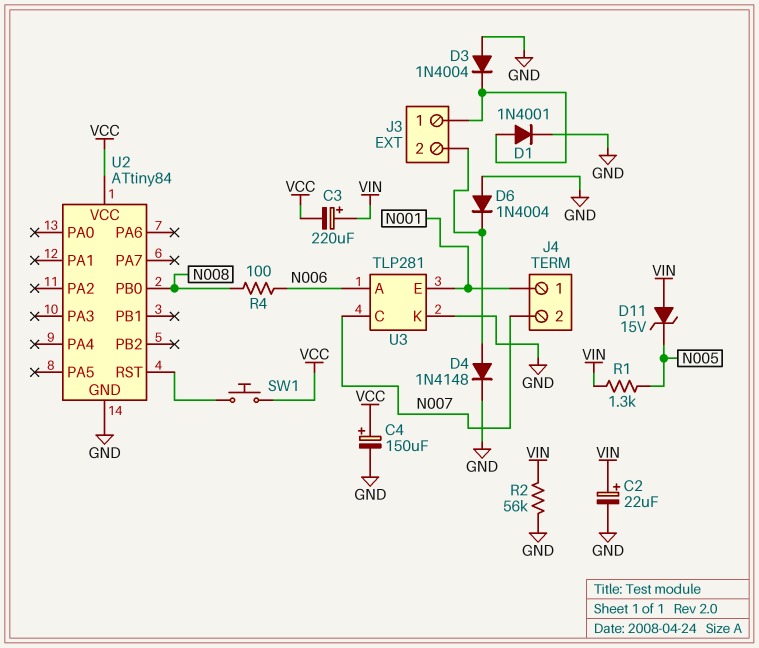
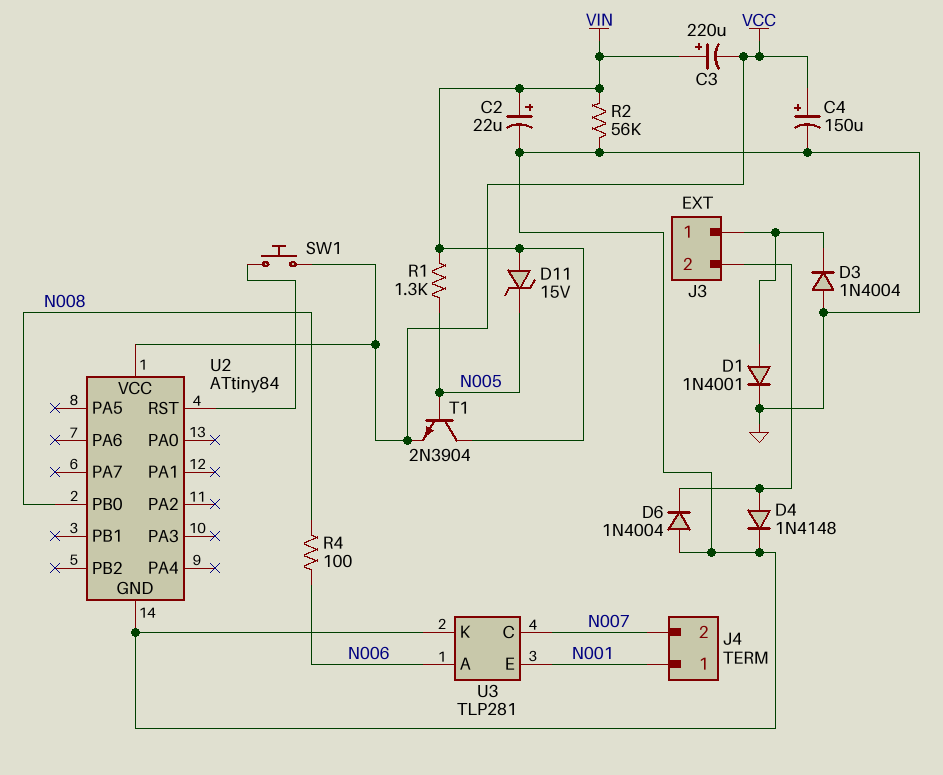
T1: none -> NPN 2N3904 (B N005, C VIN, E VCC)

